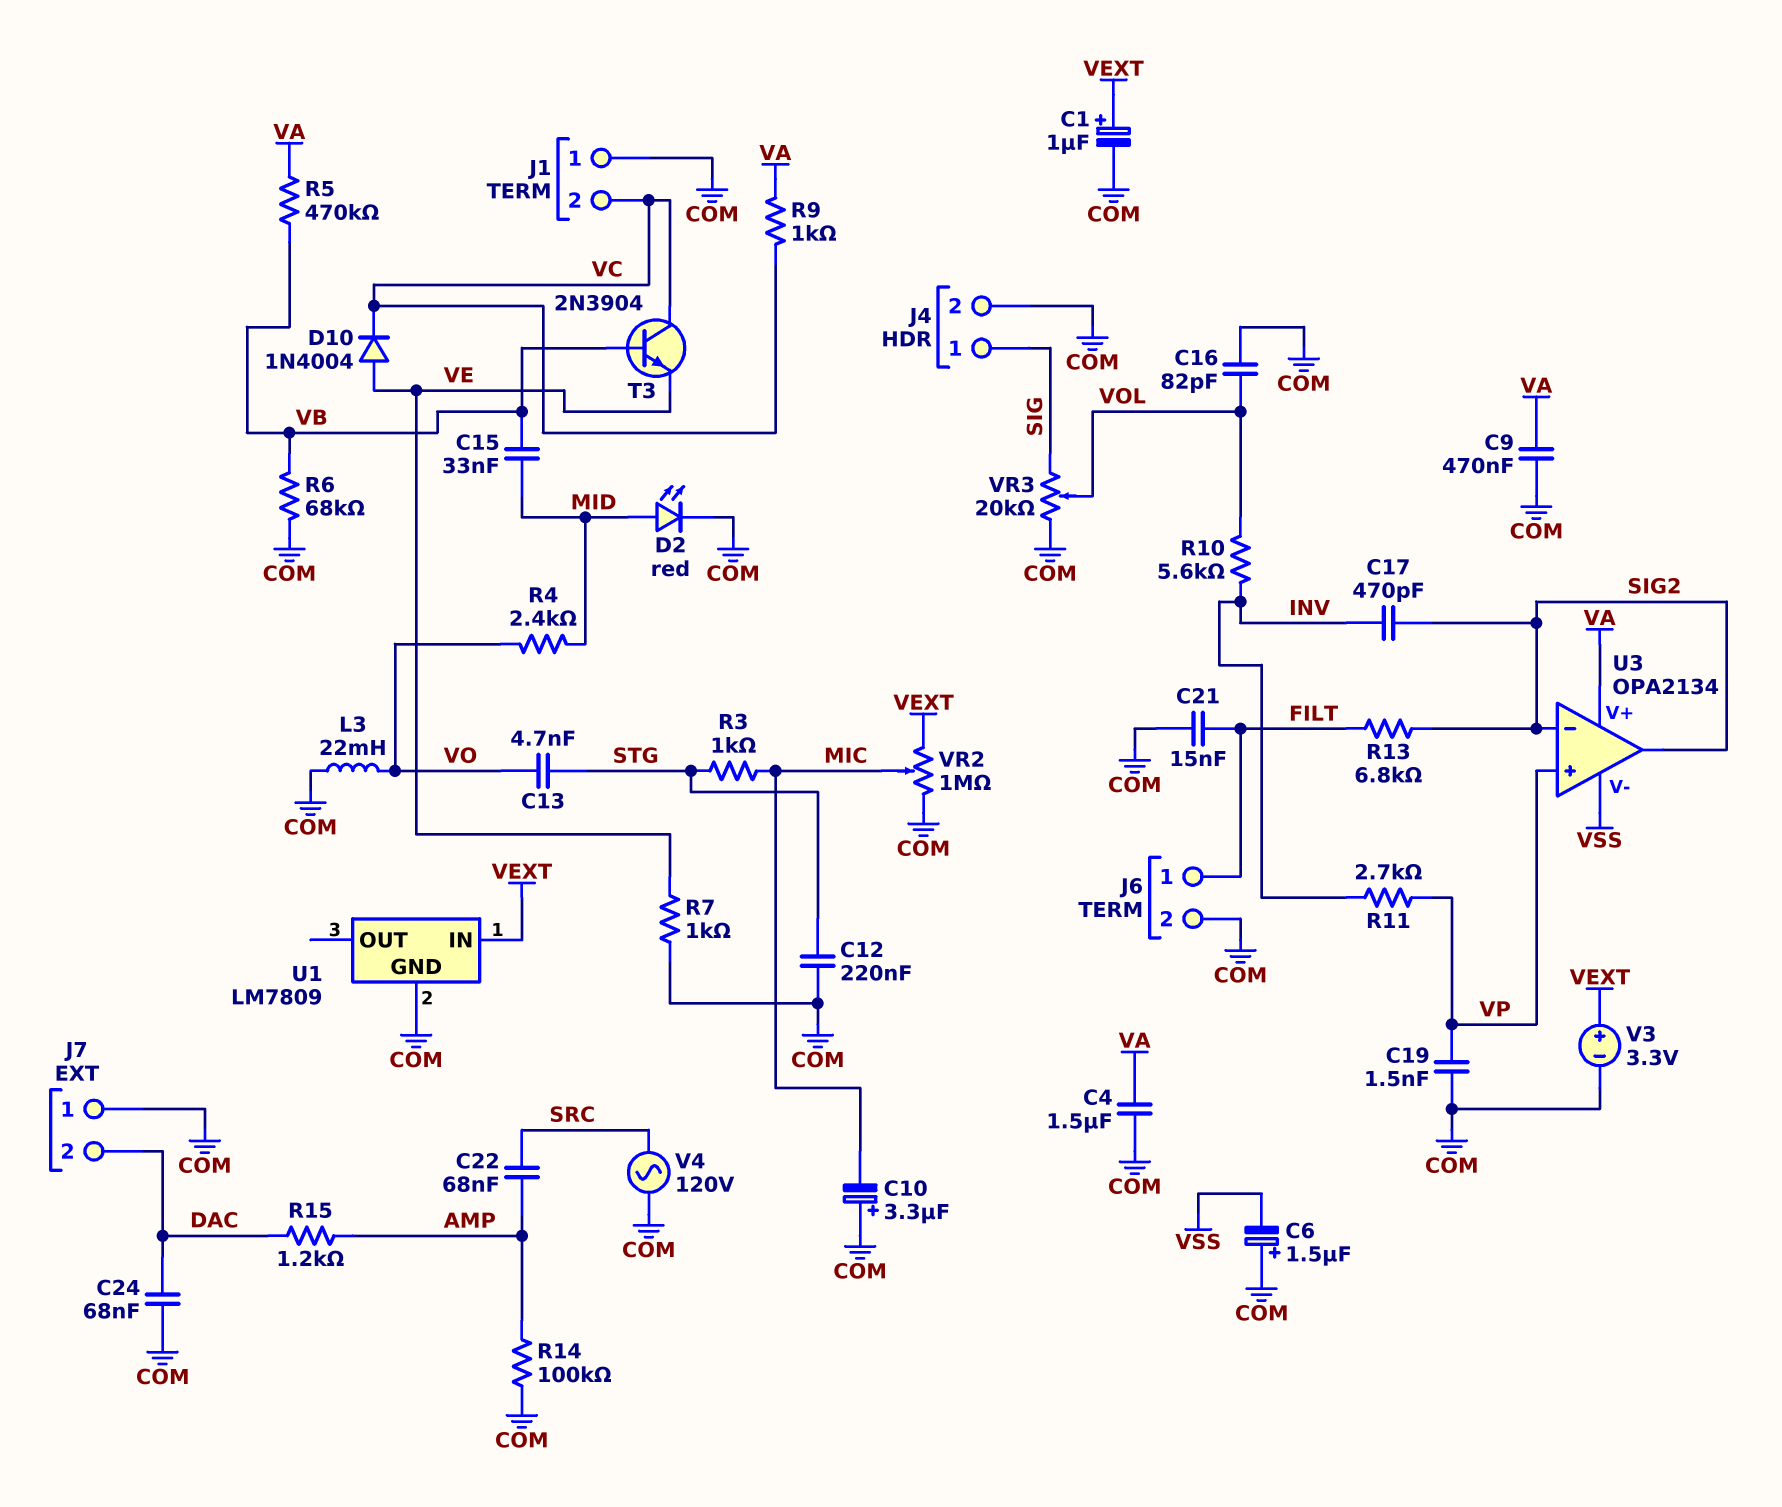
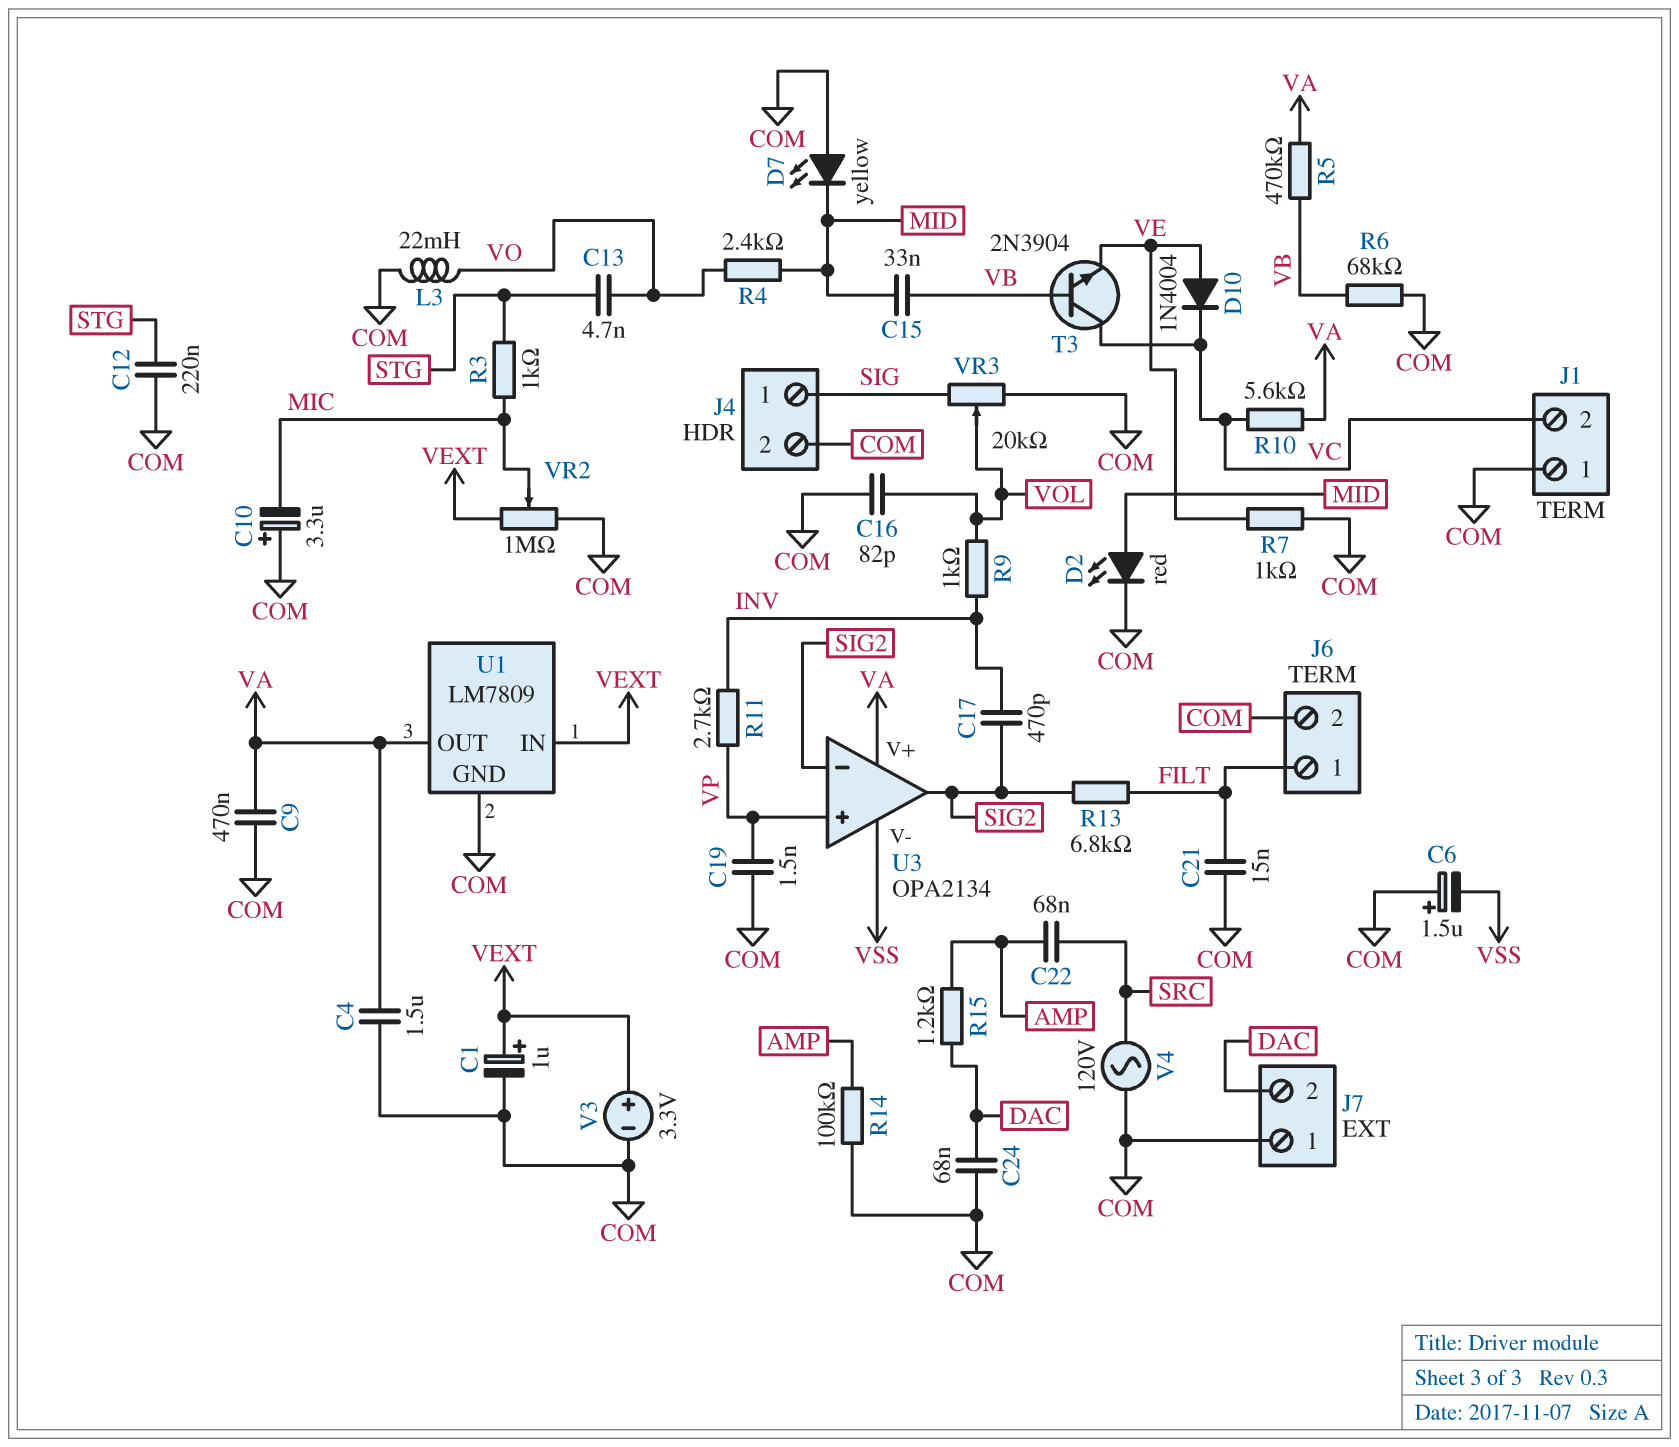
D7: none -> LED yellow (A COM, K MID)
R9: 1k (VA, VC) -> 1k (INV, VOL)
R10: 5.6k (INV, VOL) -> 5.6k (VA, VC)
U1 pin OUT: none -> VA

